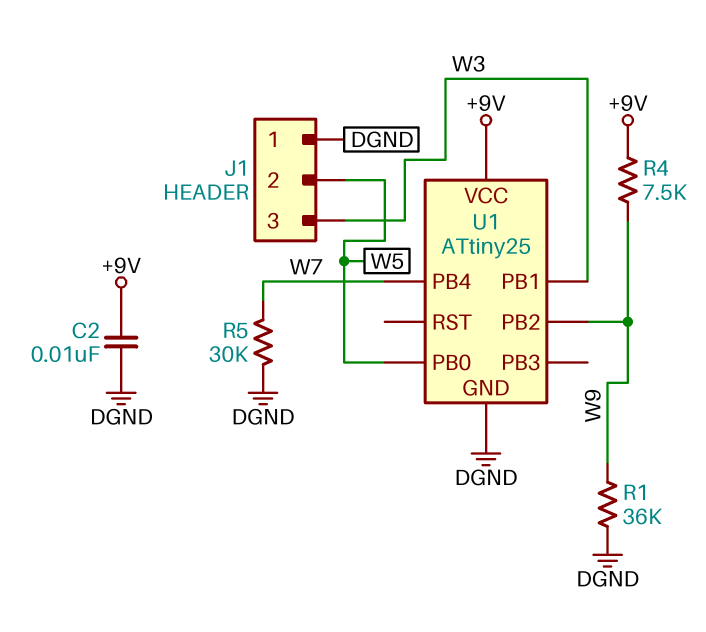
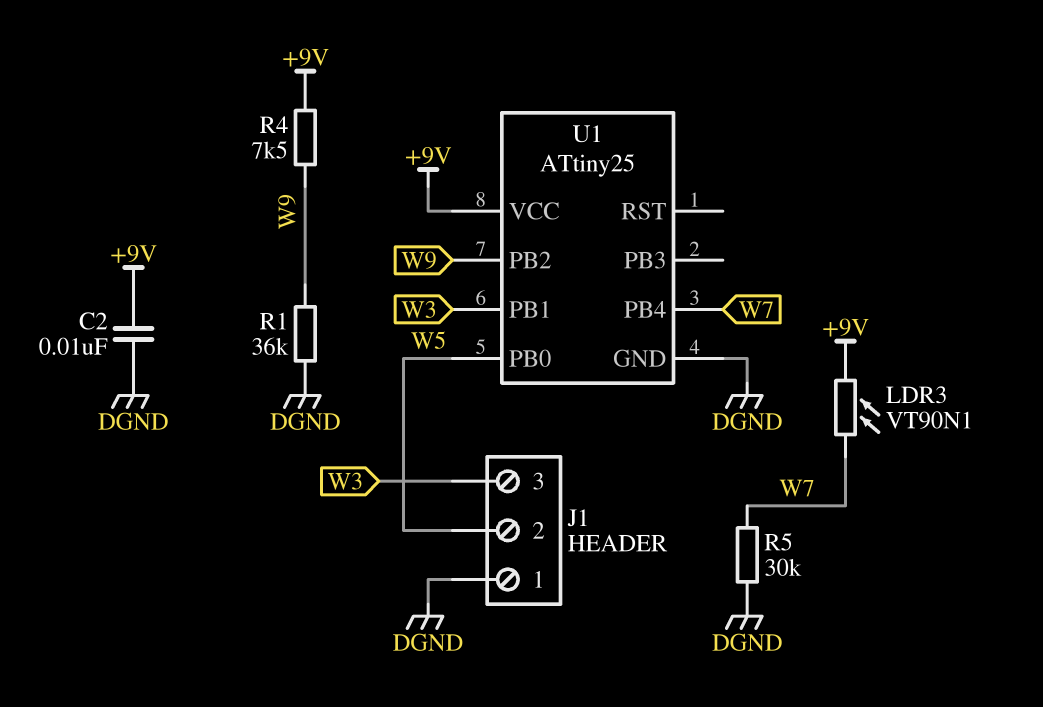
LDR3: none -> VT90N1 (+9V, W7)

